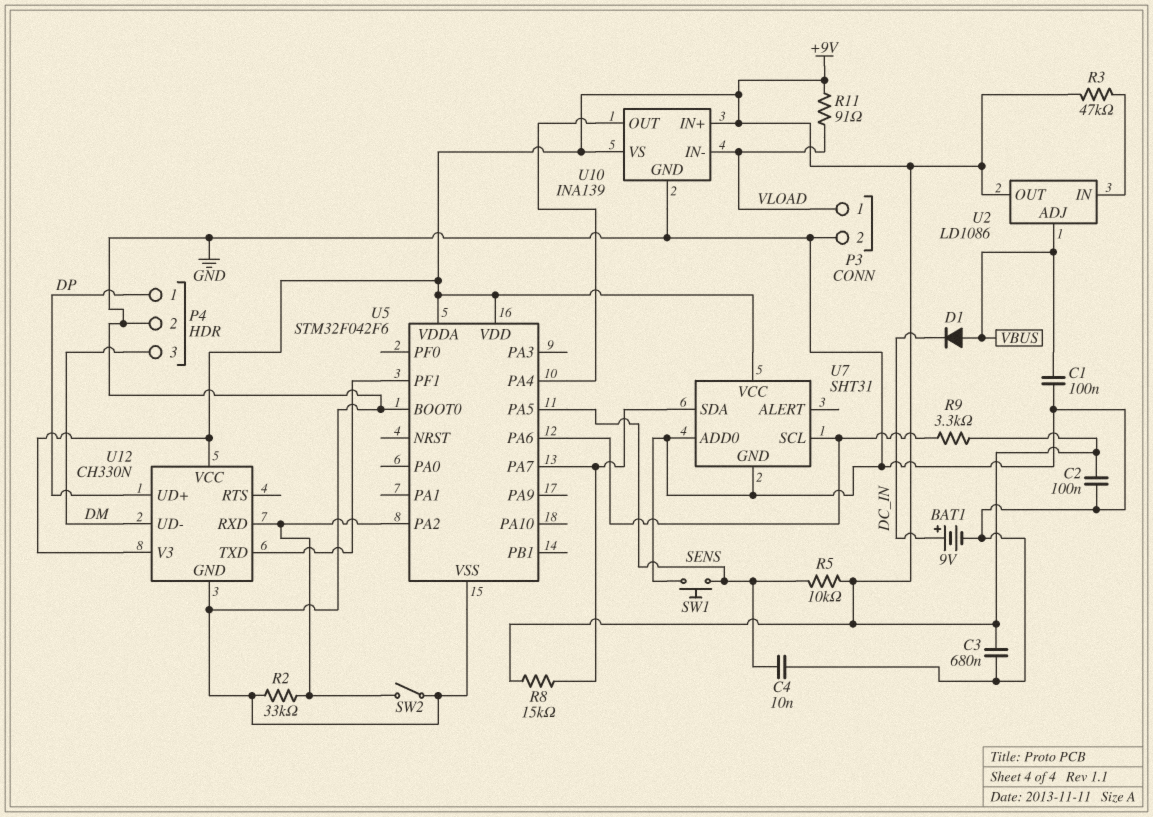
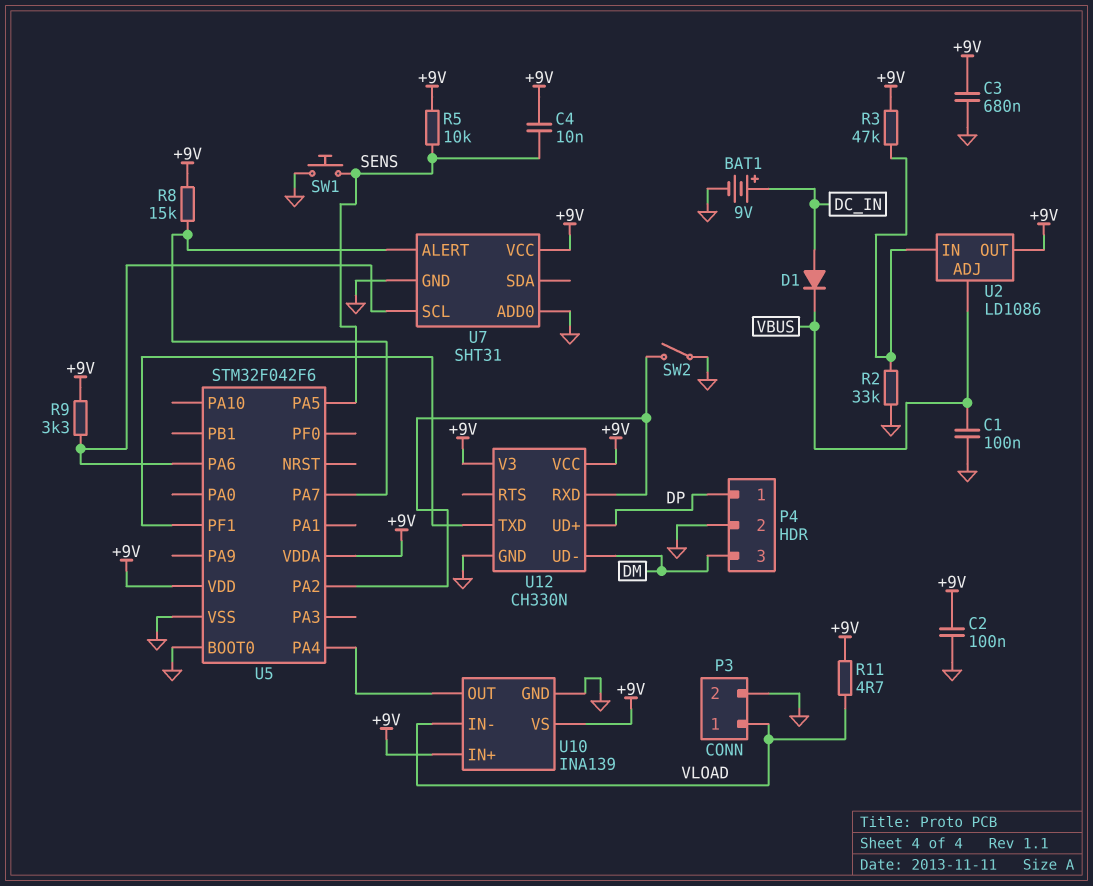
C4: 10nF (GND, SENS) -> 10nF (+9V, SENS)
D1: diode (A VBUS, K DC_IN) -> diode (A DC_IN, K VBUS)
R2: 33k (GND, U5/PA2) -> 33k (GND, U2/IN)
R11: 91 (+9V, VLOAD) -> 4.7 (+9V, VLOAD)
U7 pin ALERT: none -> U5/PA7
U7 pin SDA: U5/PA7 -> none

